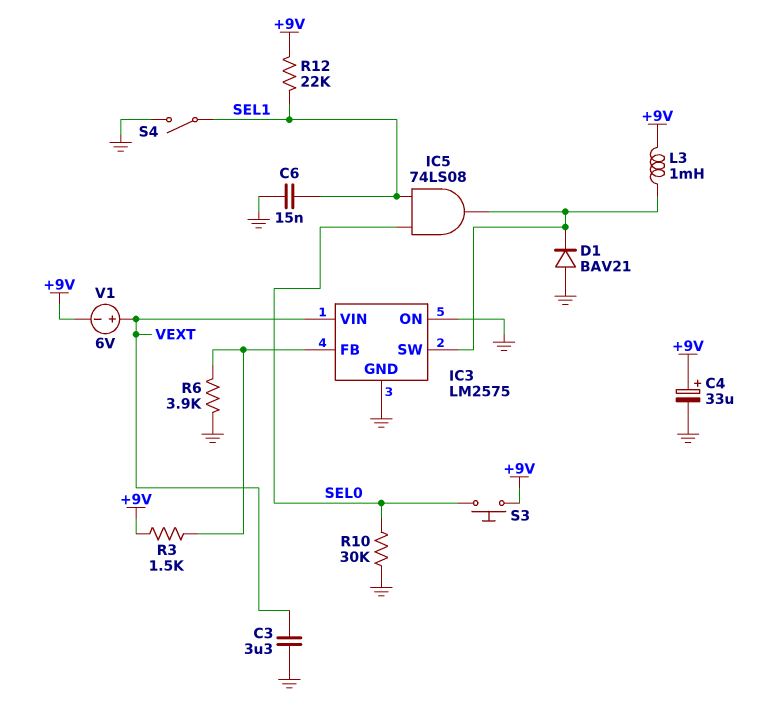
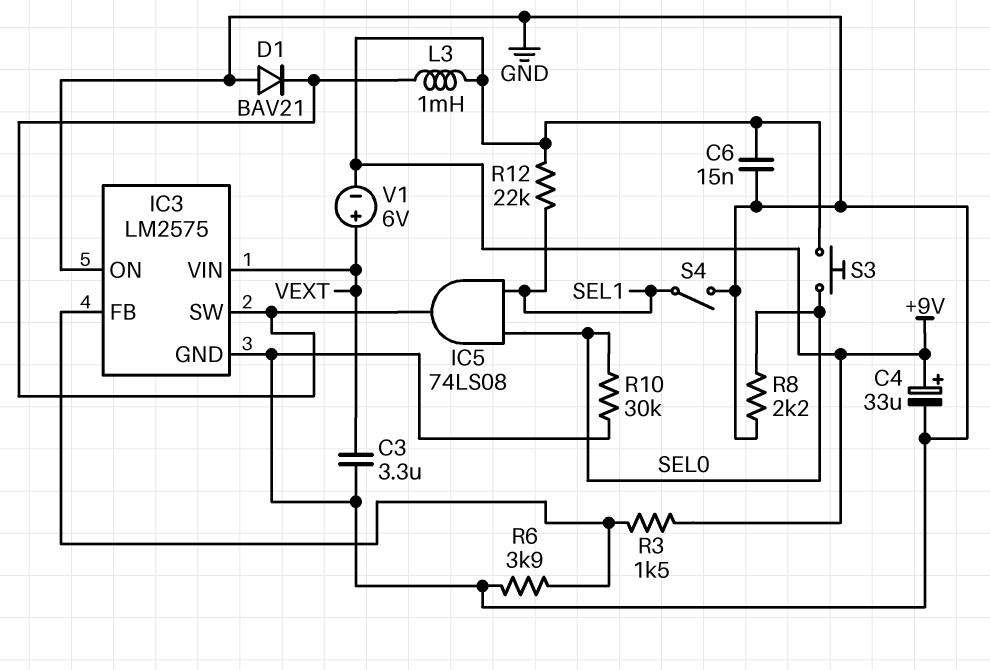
C6: 15nF (GND, SEL1) -> 15nF (+9V, GND)
R8: none -> 2.2k (GND, SEL0)

